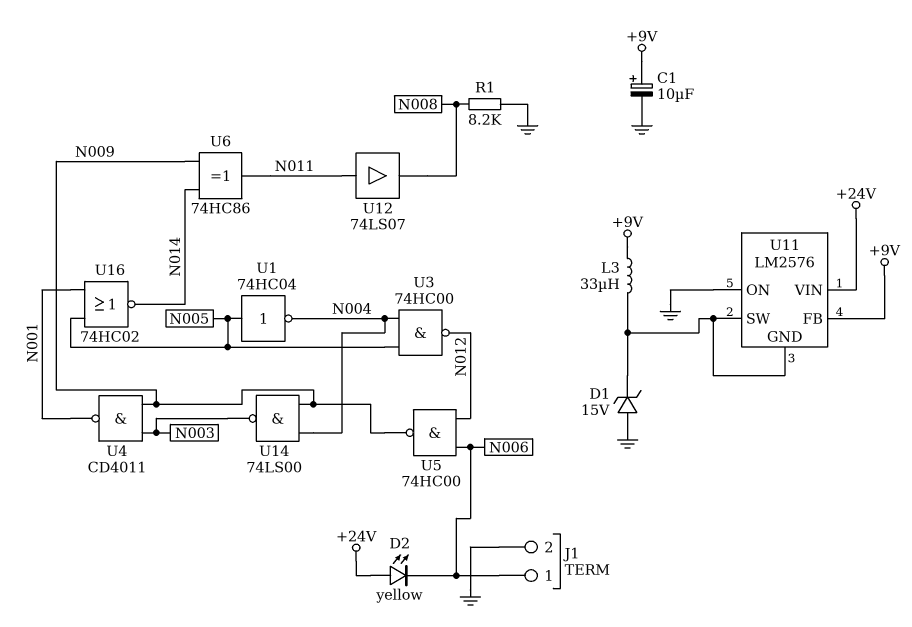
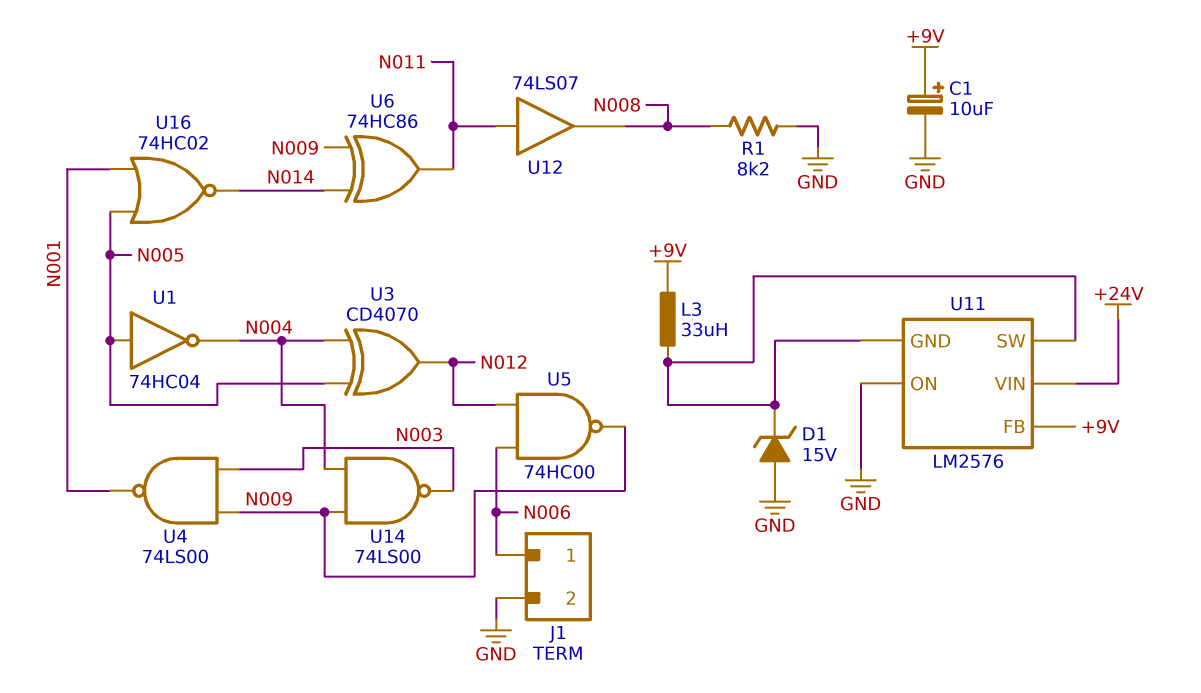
D2: LED yellow (A +24V, K N006) -> none
U3: NAND 74HC00 (in N004, in N005, out N012) -> XOR CD4070 (in N004, in N005, out N012)
U4: NAND CD4011 (in N003, in N009, out N001) -> NAND 74LS00 (in N003, in N009, out N001)

